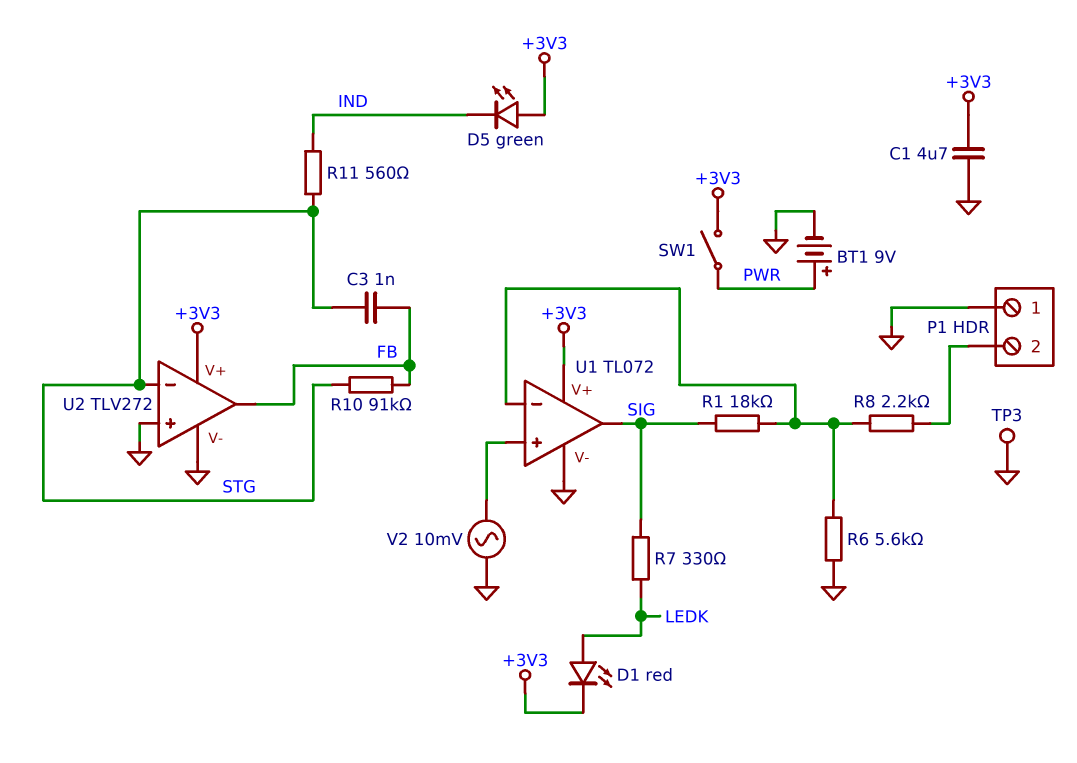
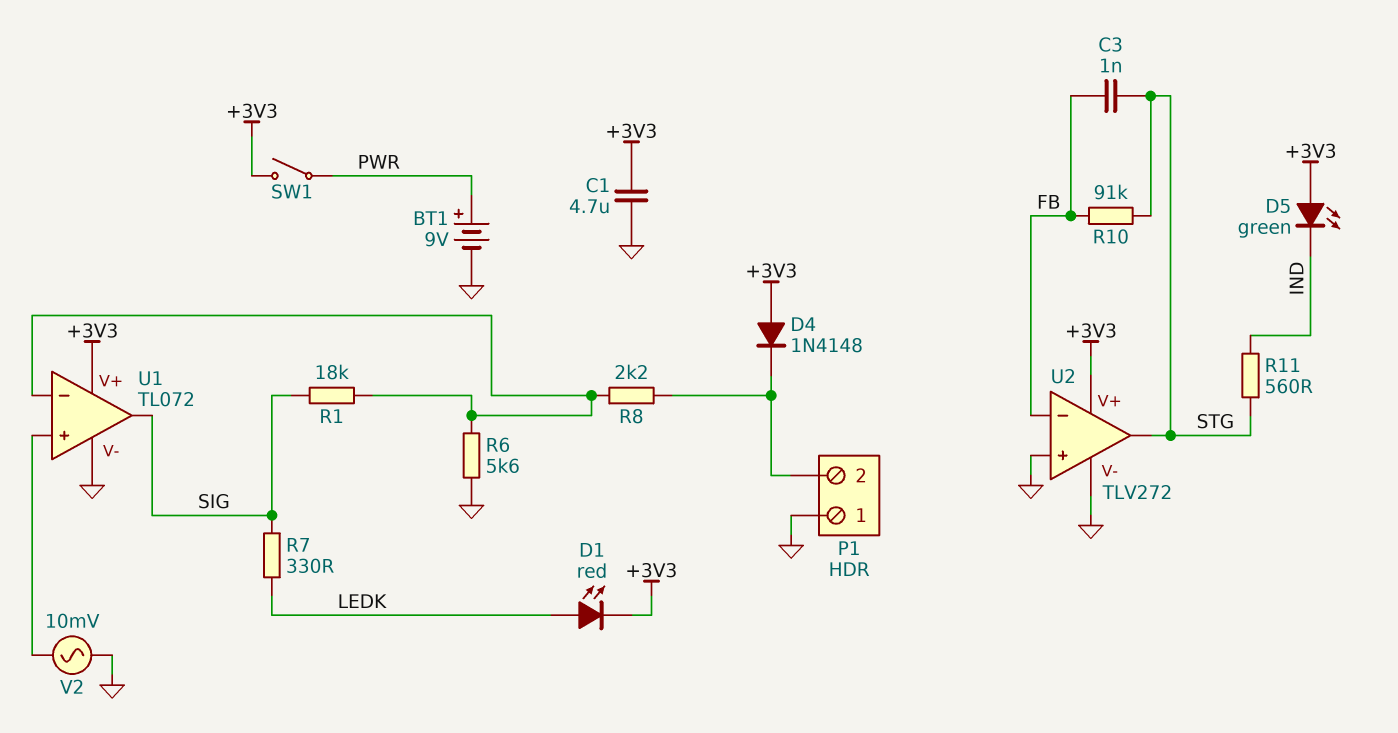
D4: none -> diode 1N4148 (A +3V3, K P1/2)
TP3: test point (GND) -> none
U2 pin in-: STG -> FB
U2 pin out: FB -> STG

